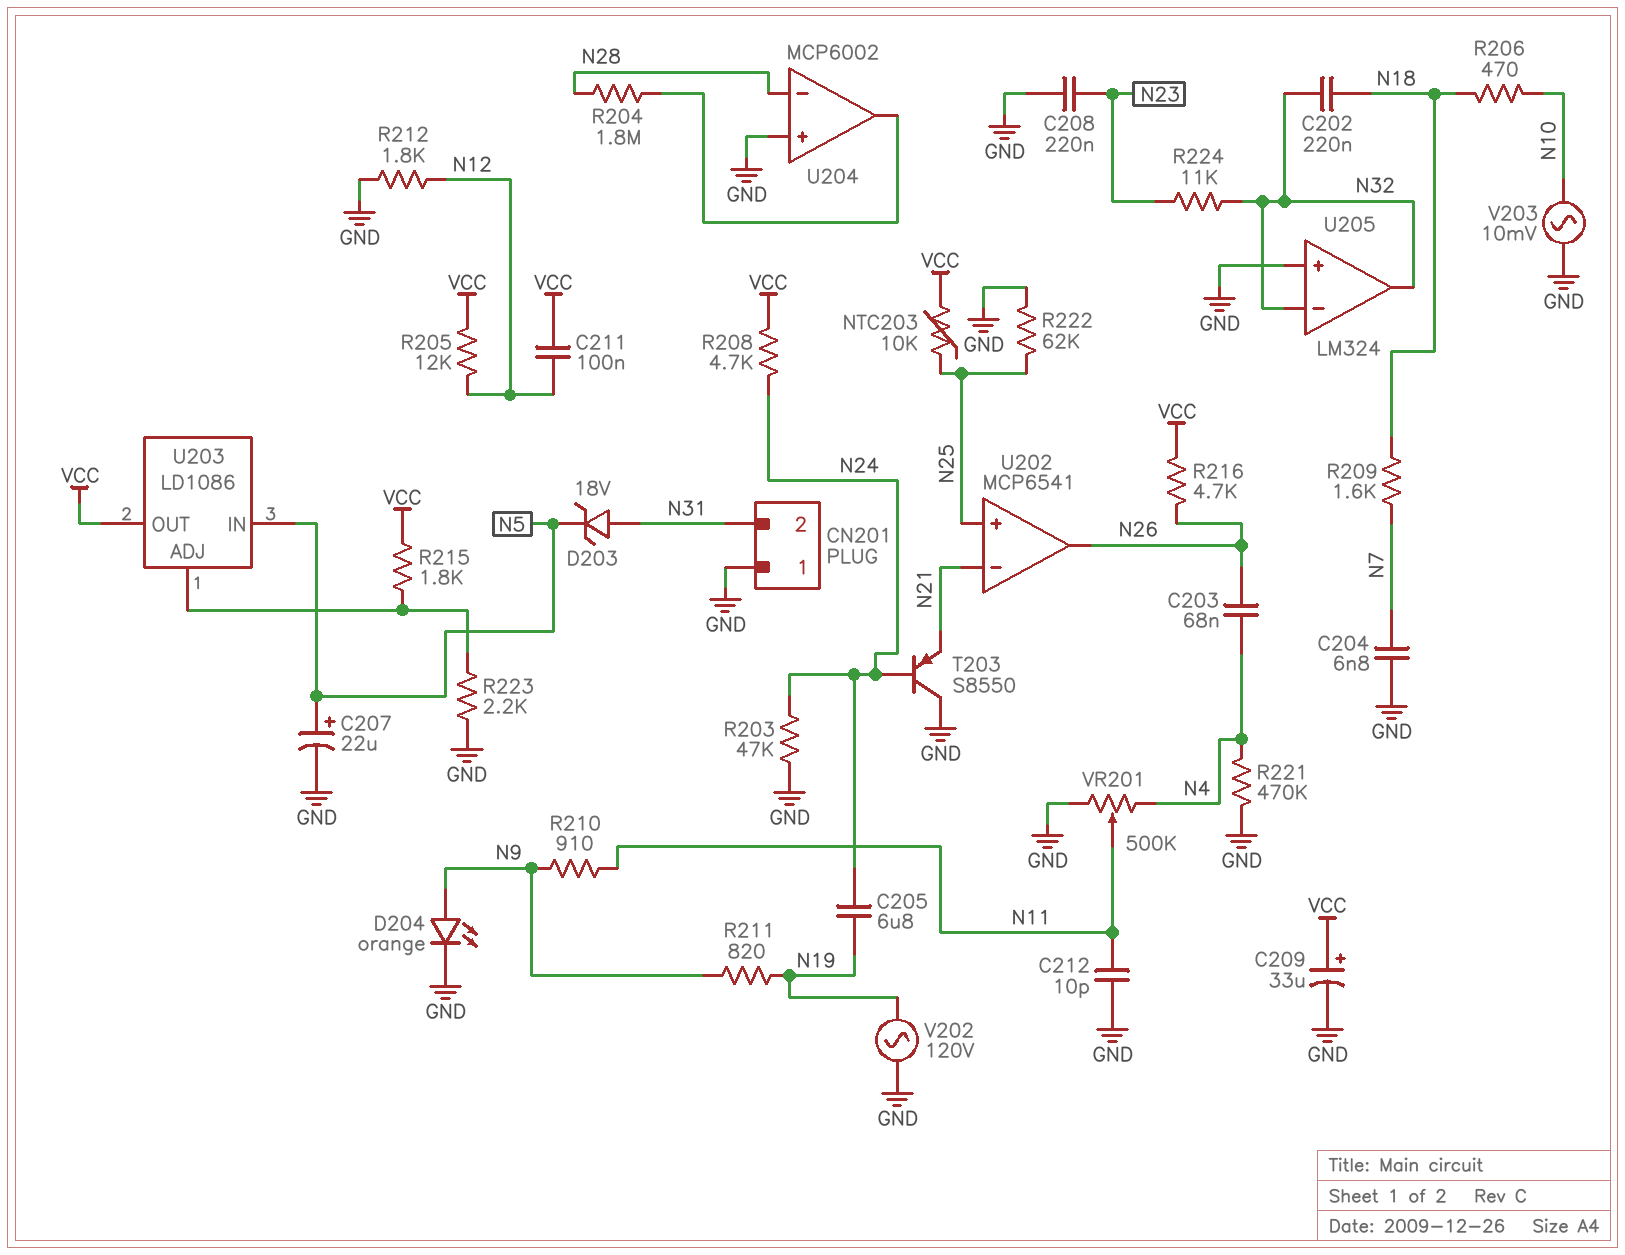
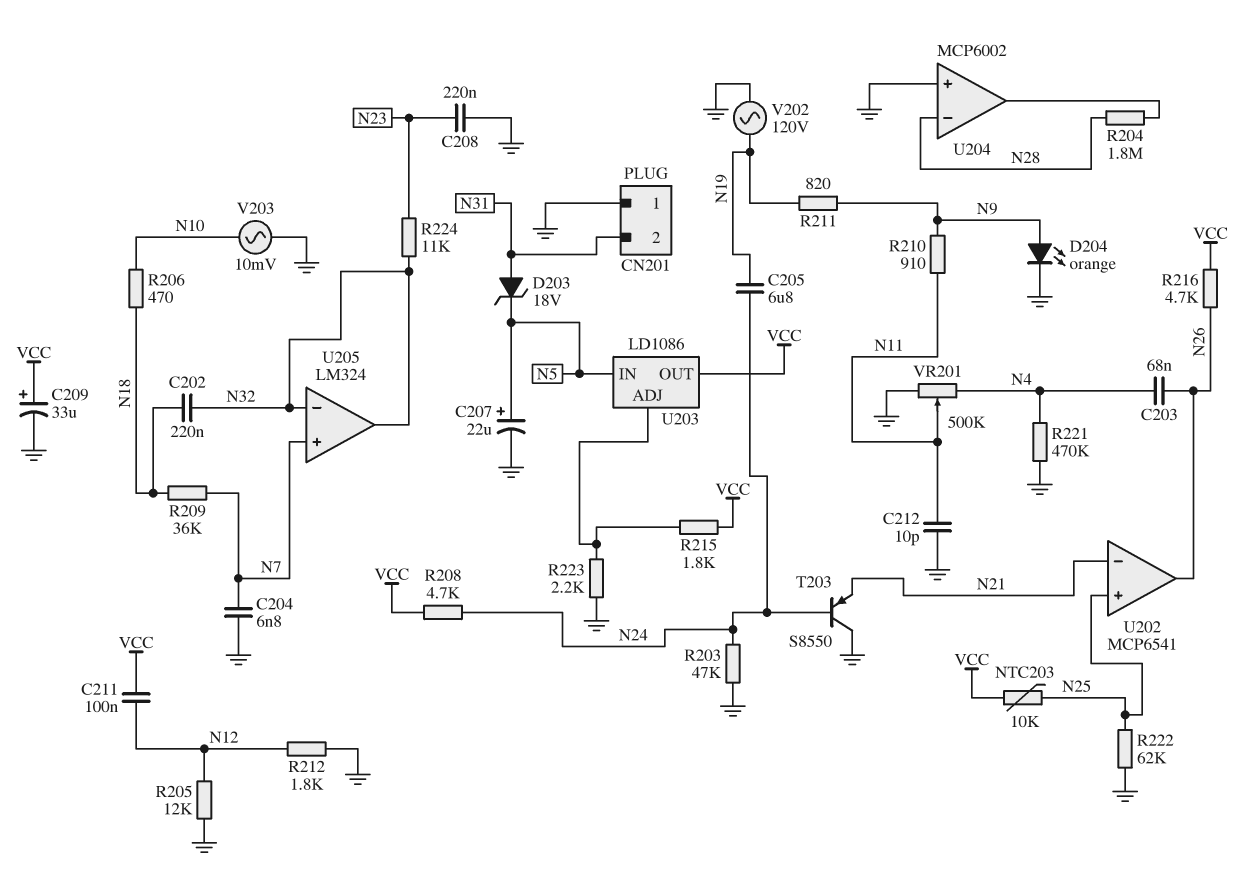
R205: 12k (N12, VCC) -> 12k (GND, N12)
R209: 1.6k (N7, N18) -> 36k (N7, N18)
U205 pin in+: GND -> N7

